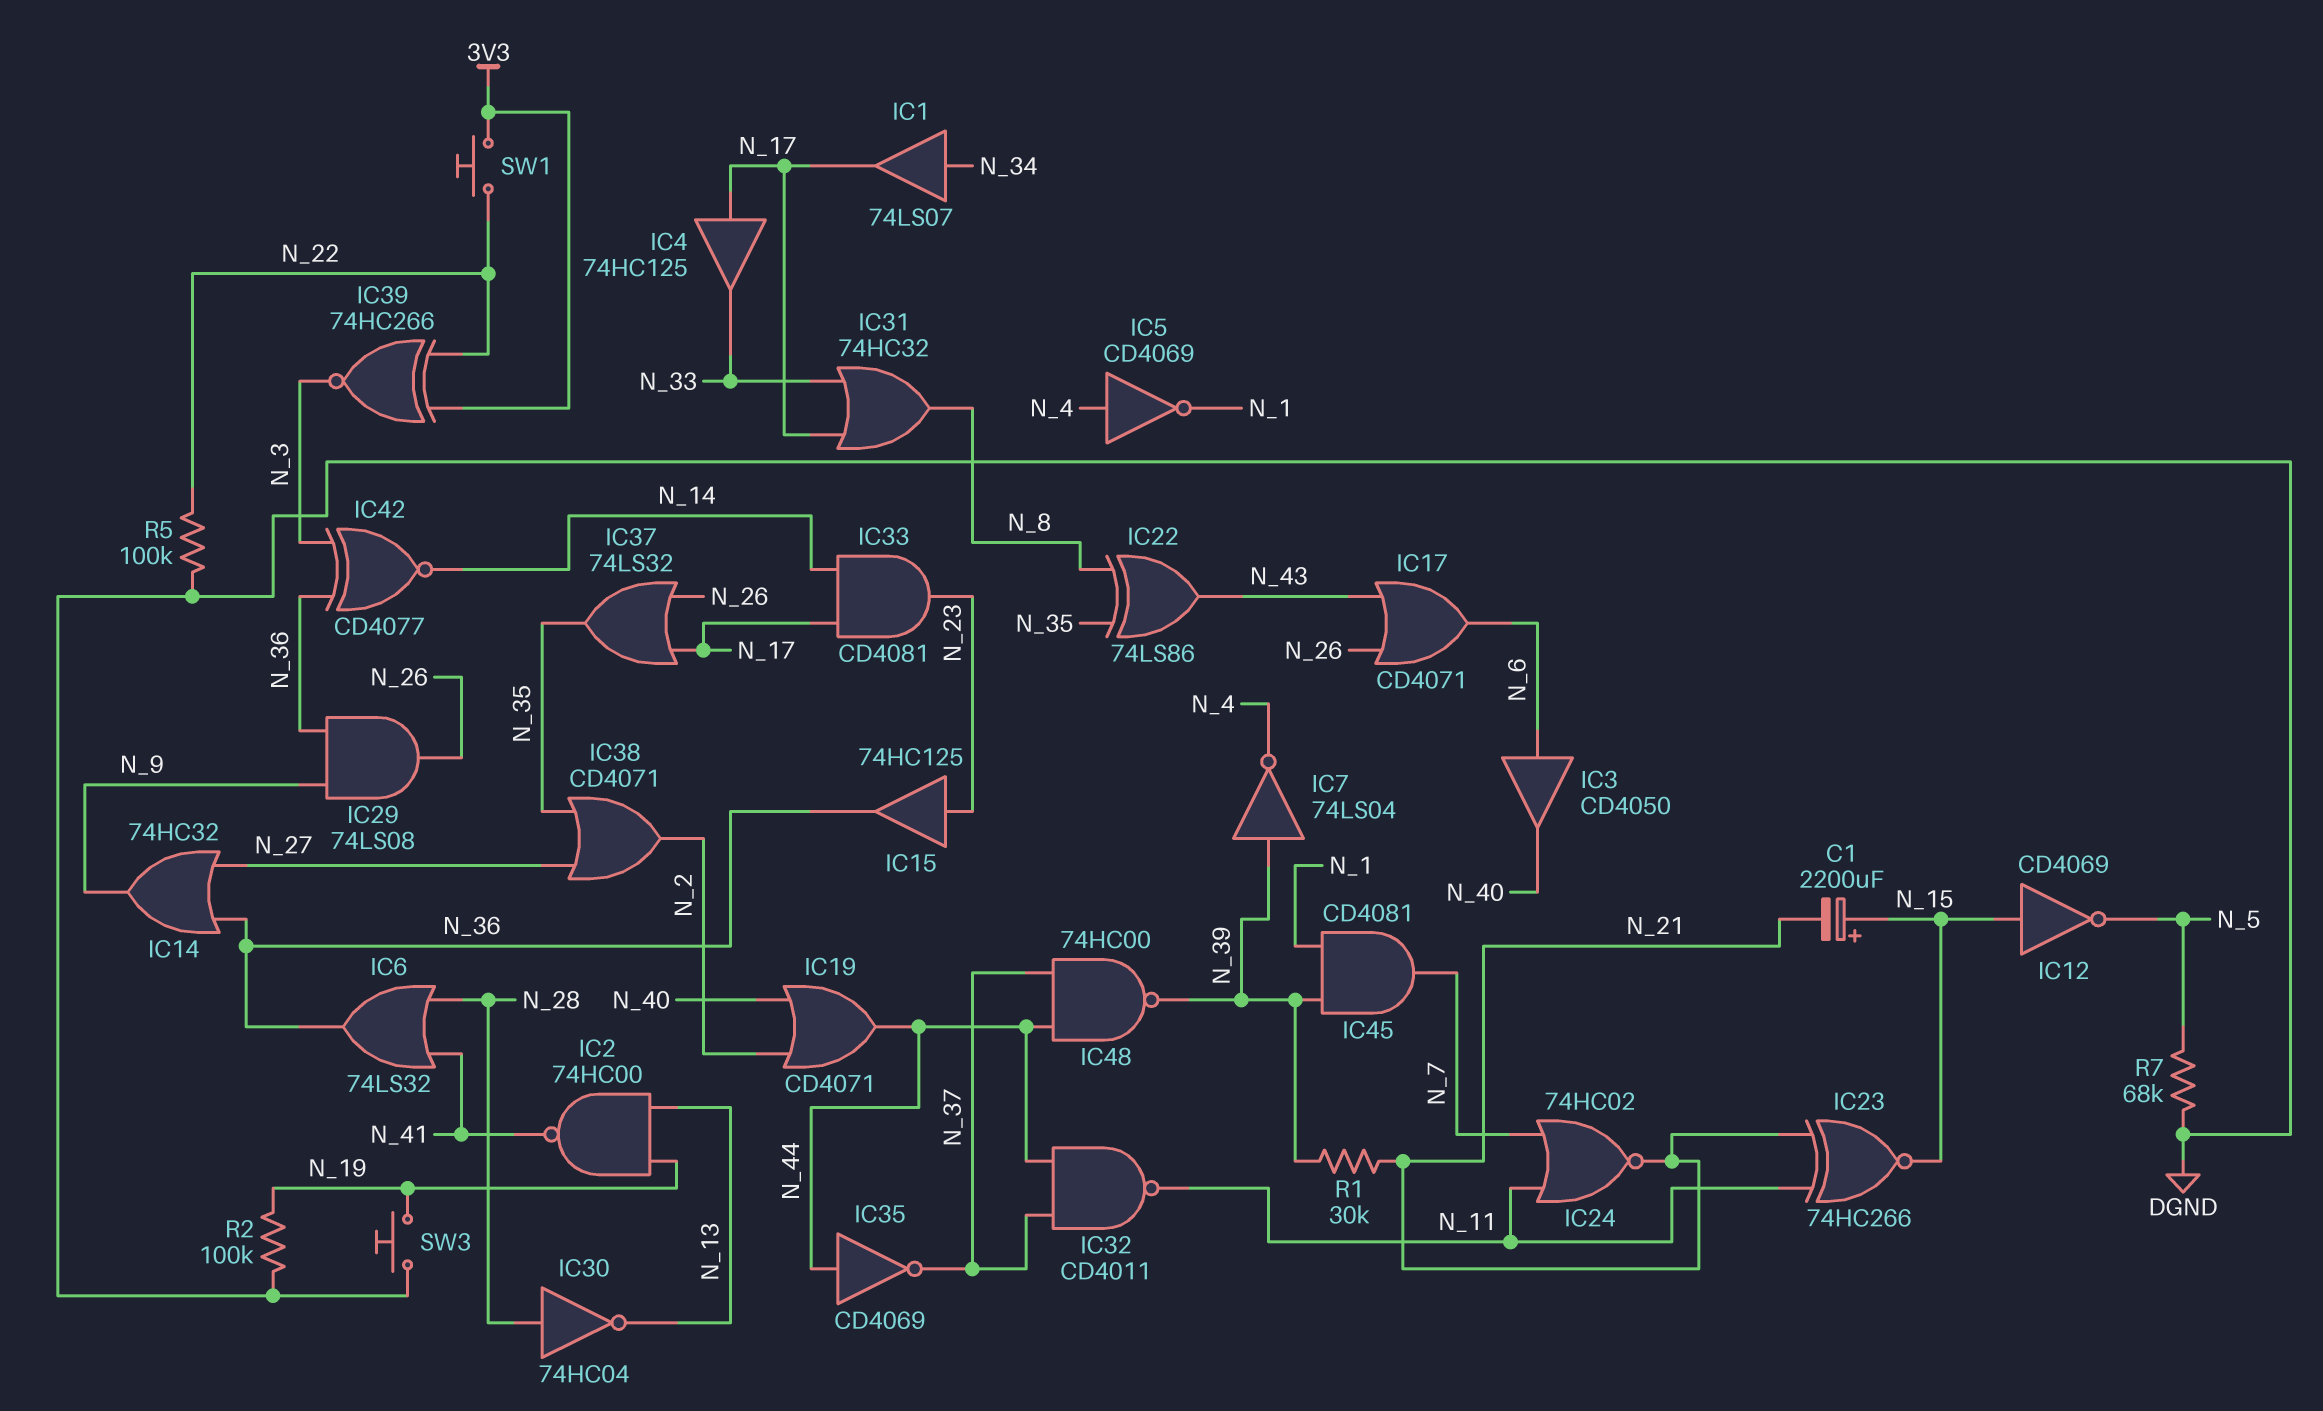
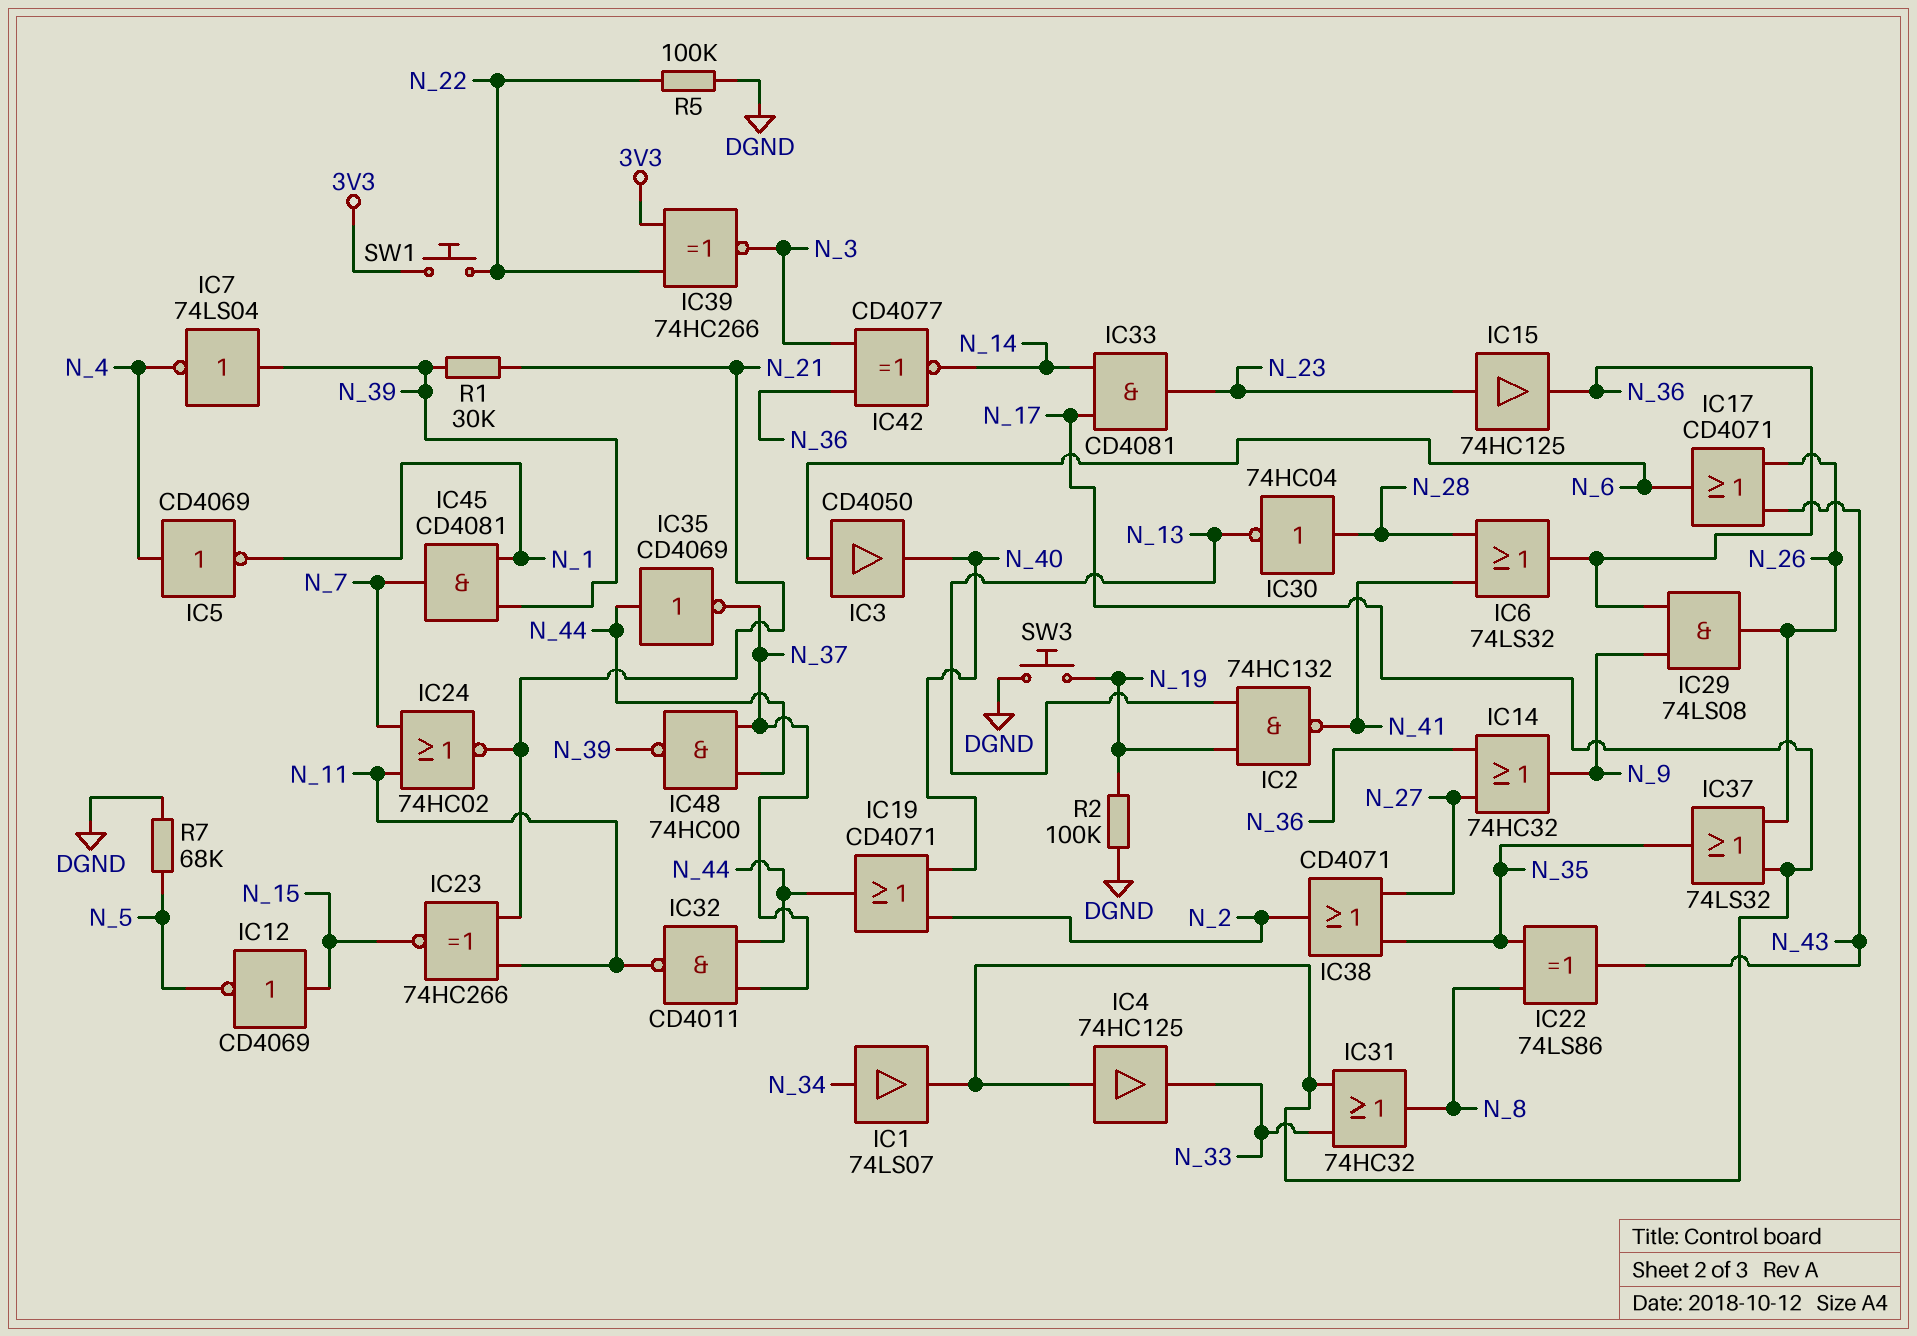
C1: 2200uF (plus N_15, minus N_21) -> none
IC2: NAND 74HC00 (in N_13, in N_19, out N_41) -> NAND 74HC132 (in N_13, in N_19, out N_41)

